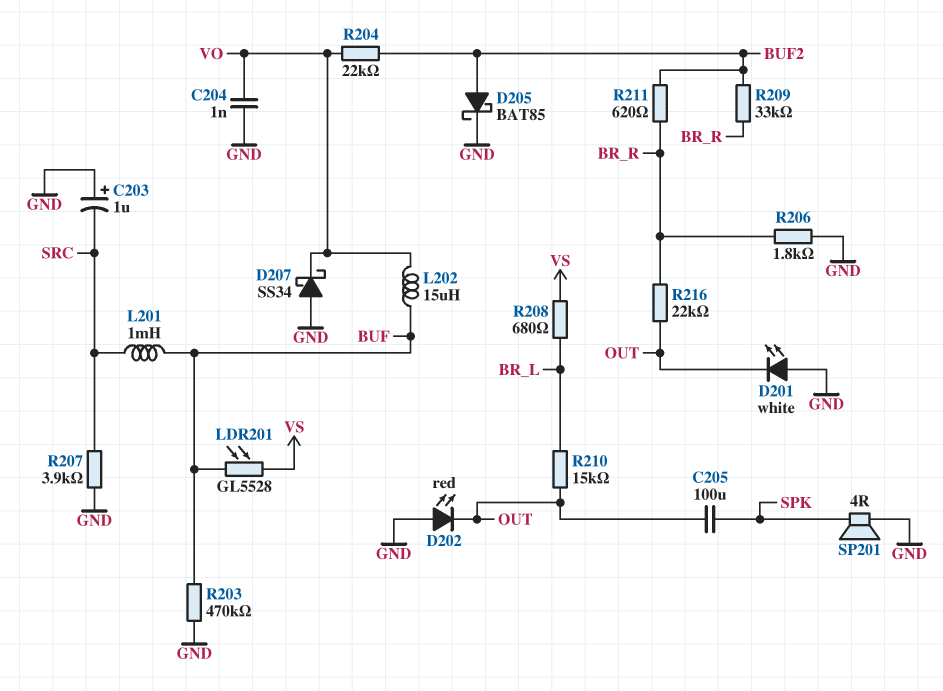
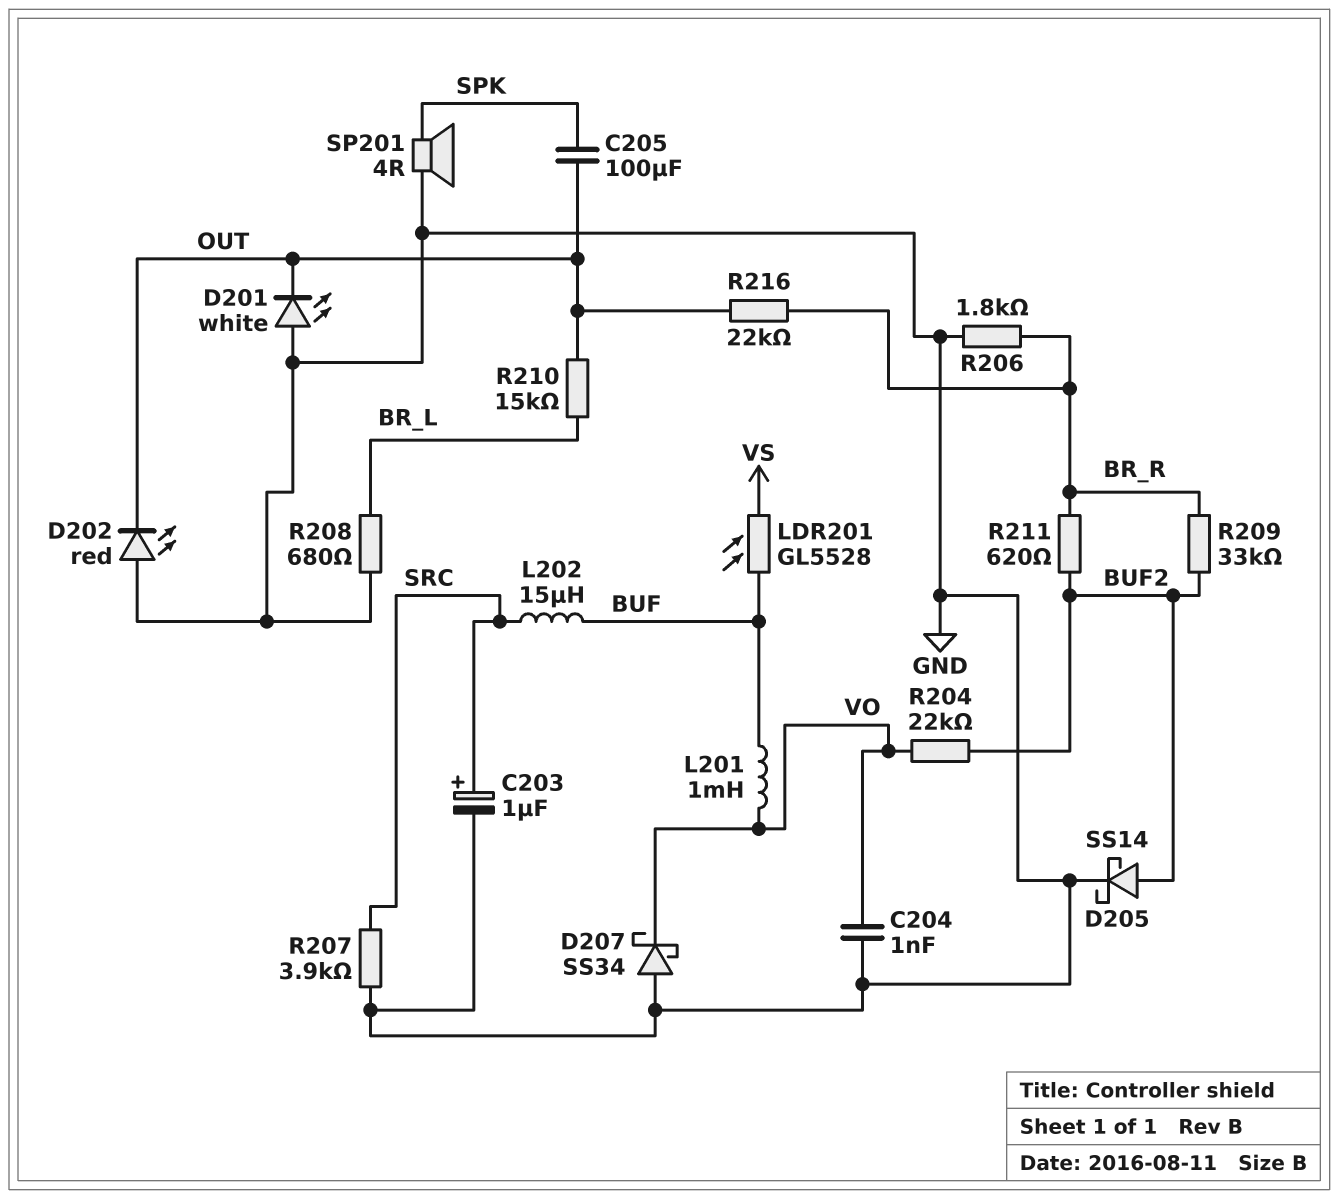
C203: 1uF (plus GND, minus SRC) -> 1uF (plus SRC, minus GND)
D205: schottky BAT85 (A BUF2, K GND) -> schottky SS14 (A BUF2, K GND)
L201: 1mH (BUF, SRC) -> 1mH (BUF, VO)
L202: 15uH (BUF, VO) -> 15uH (BUF, SRC)
R203: 470k (BUF, GND) -> none
R208: 680 (BR_L, VS) -> 680 (BR_L, GND)

